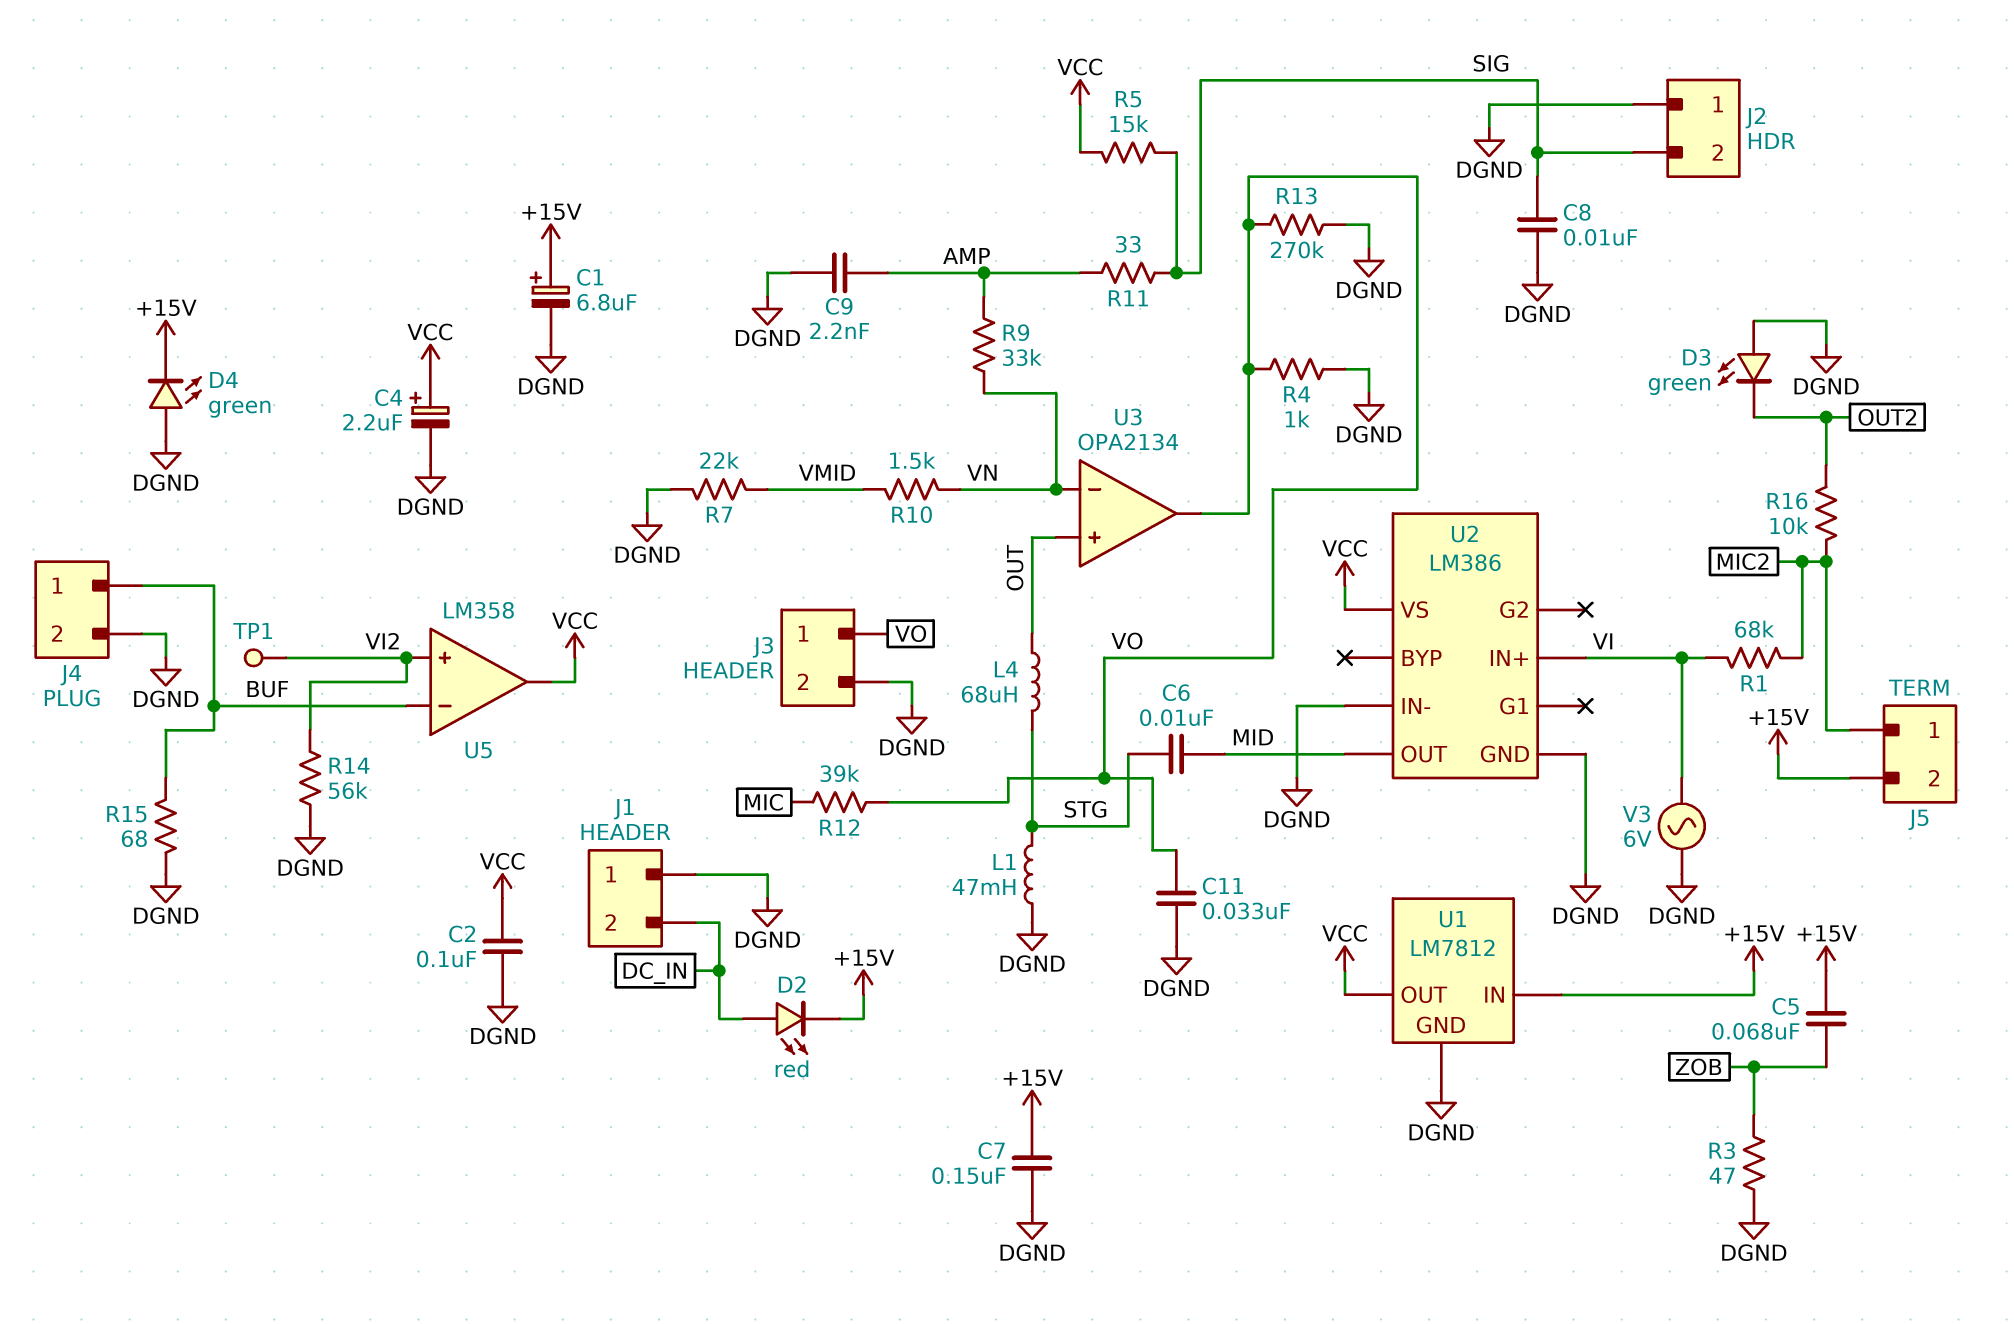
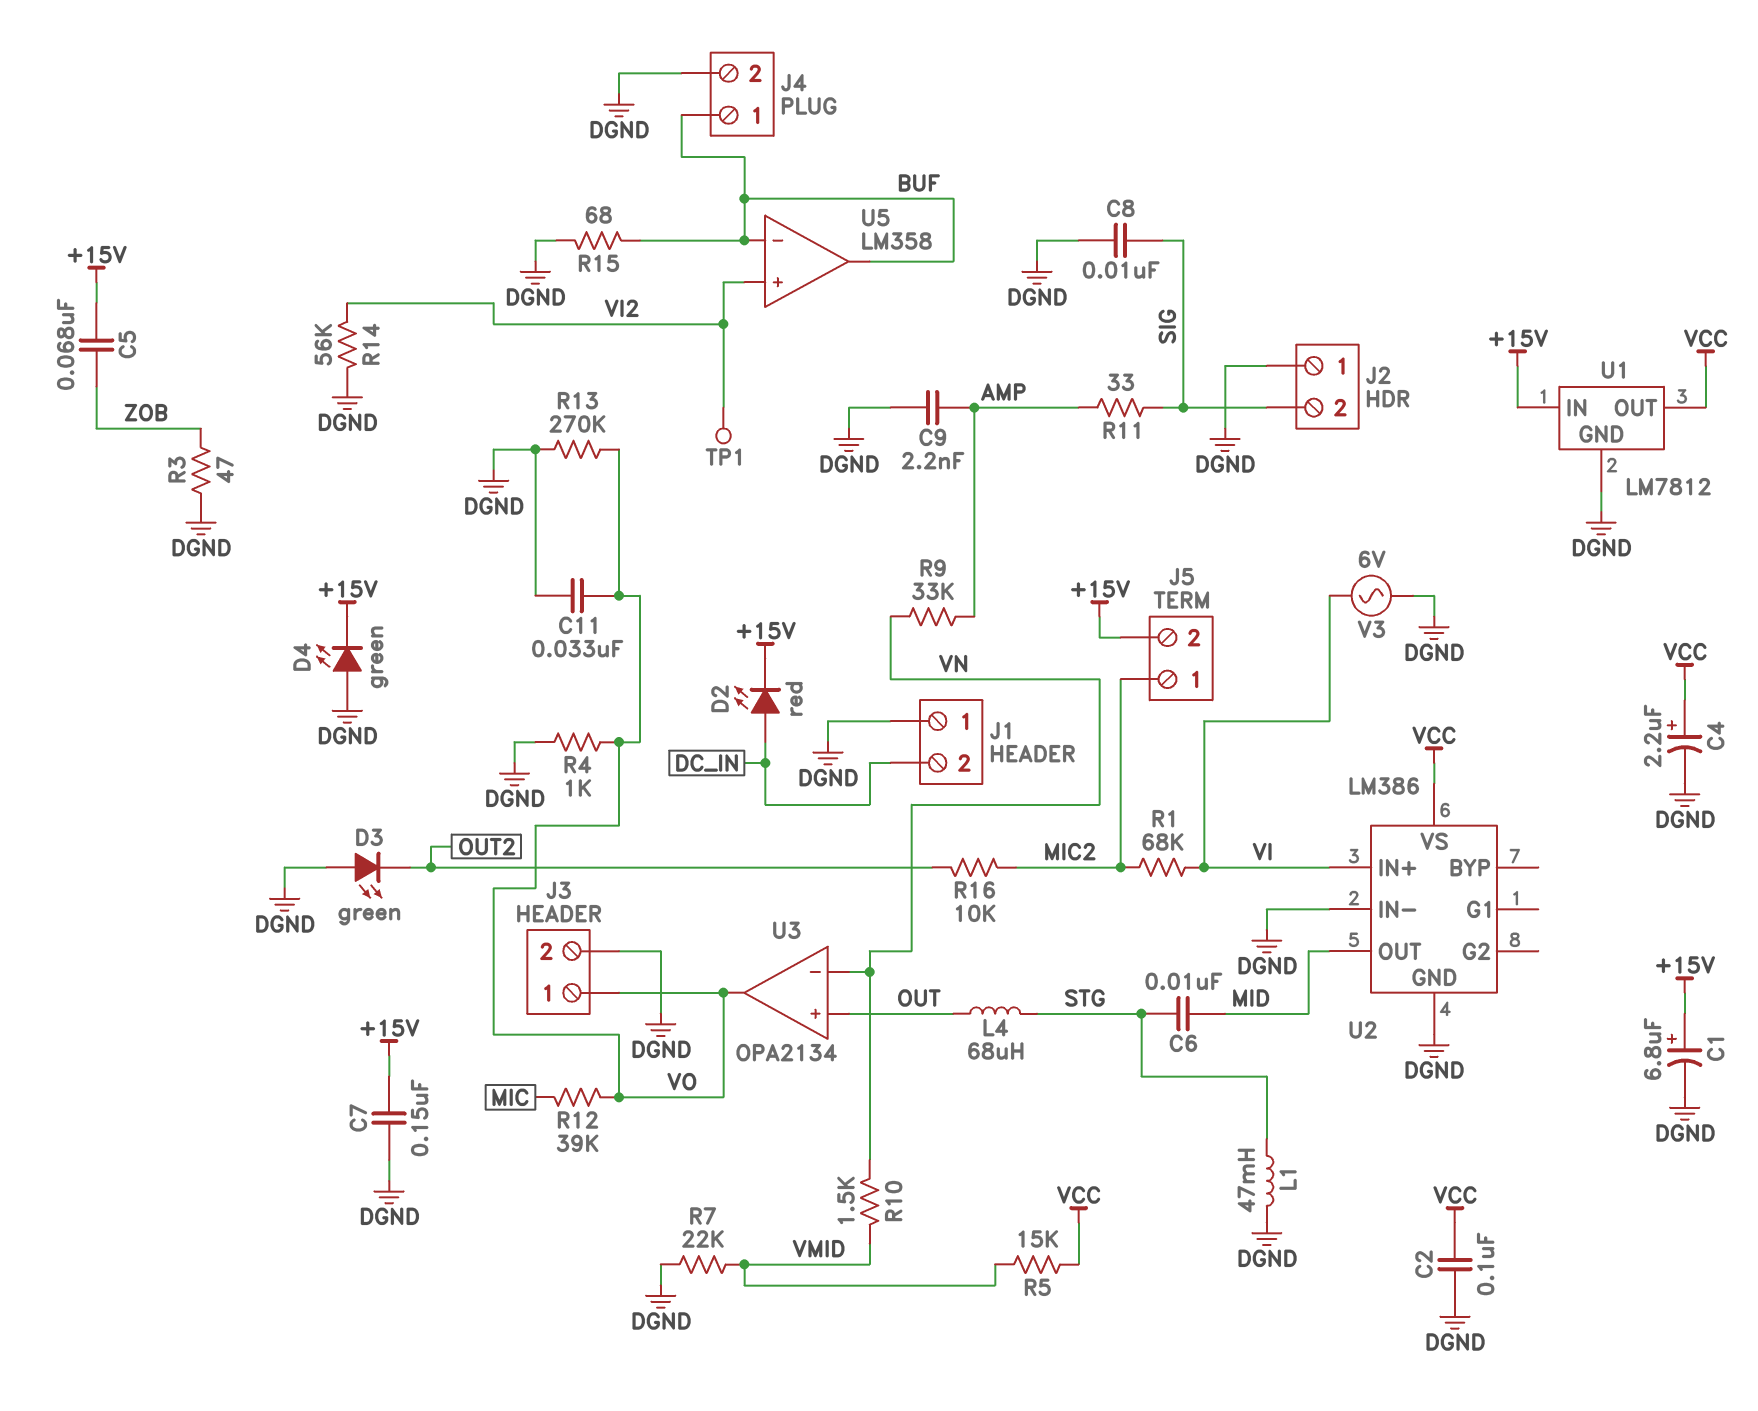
R5: 15k (SIG, VCC) -> 15k (VCC, VMID)
U5 pin out: VCC -> BUF

